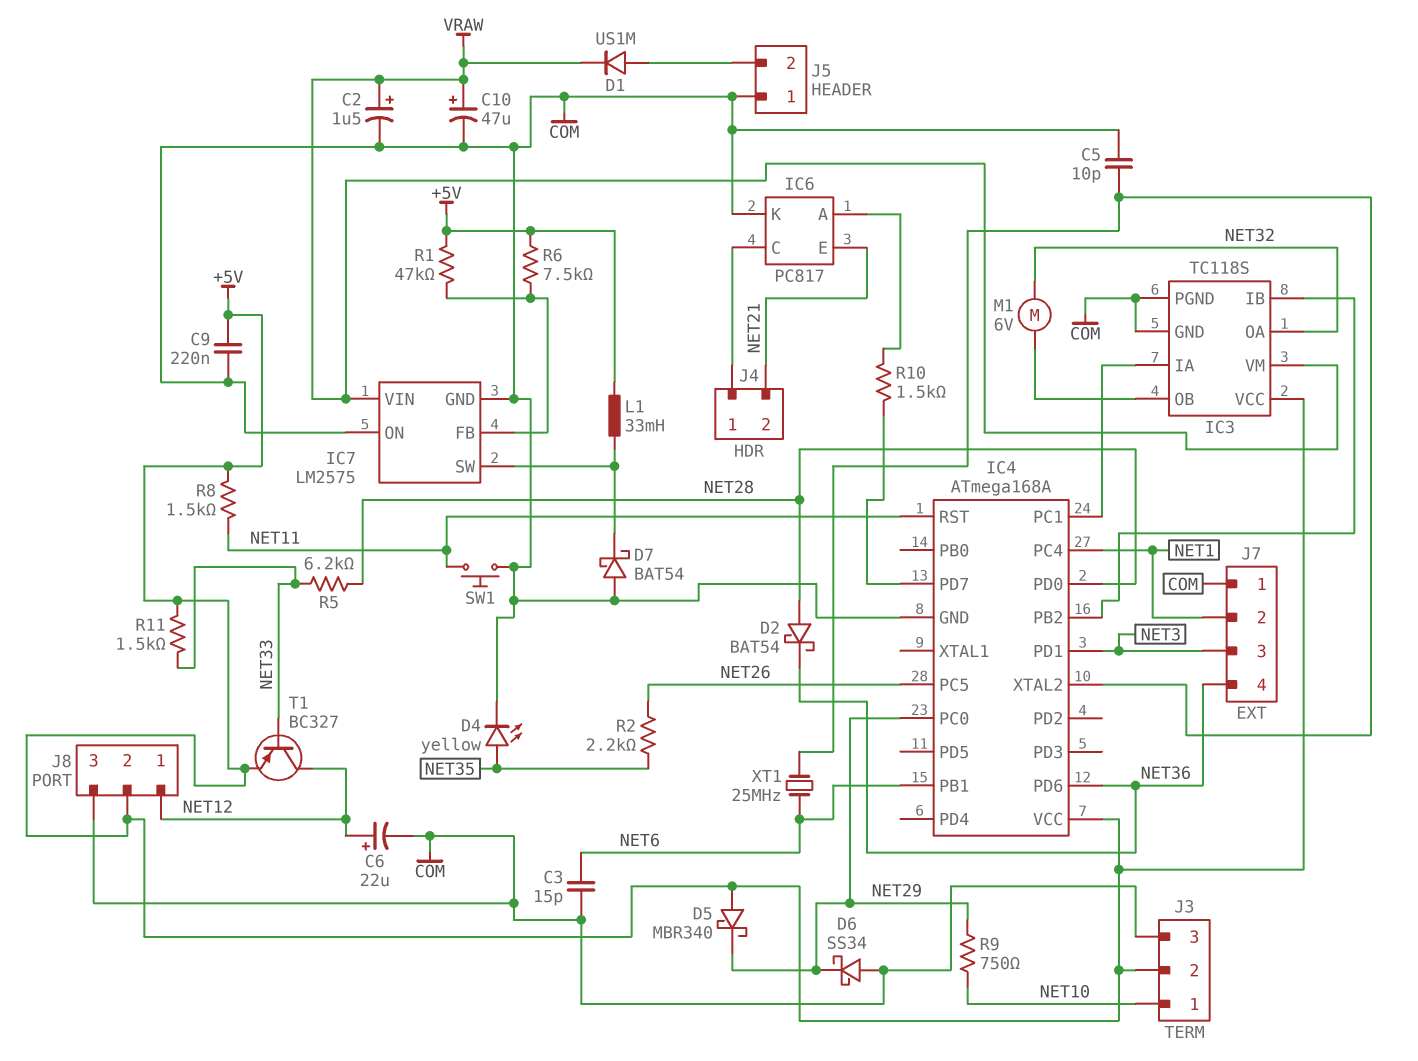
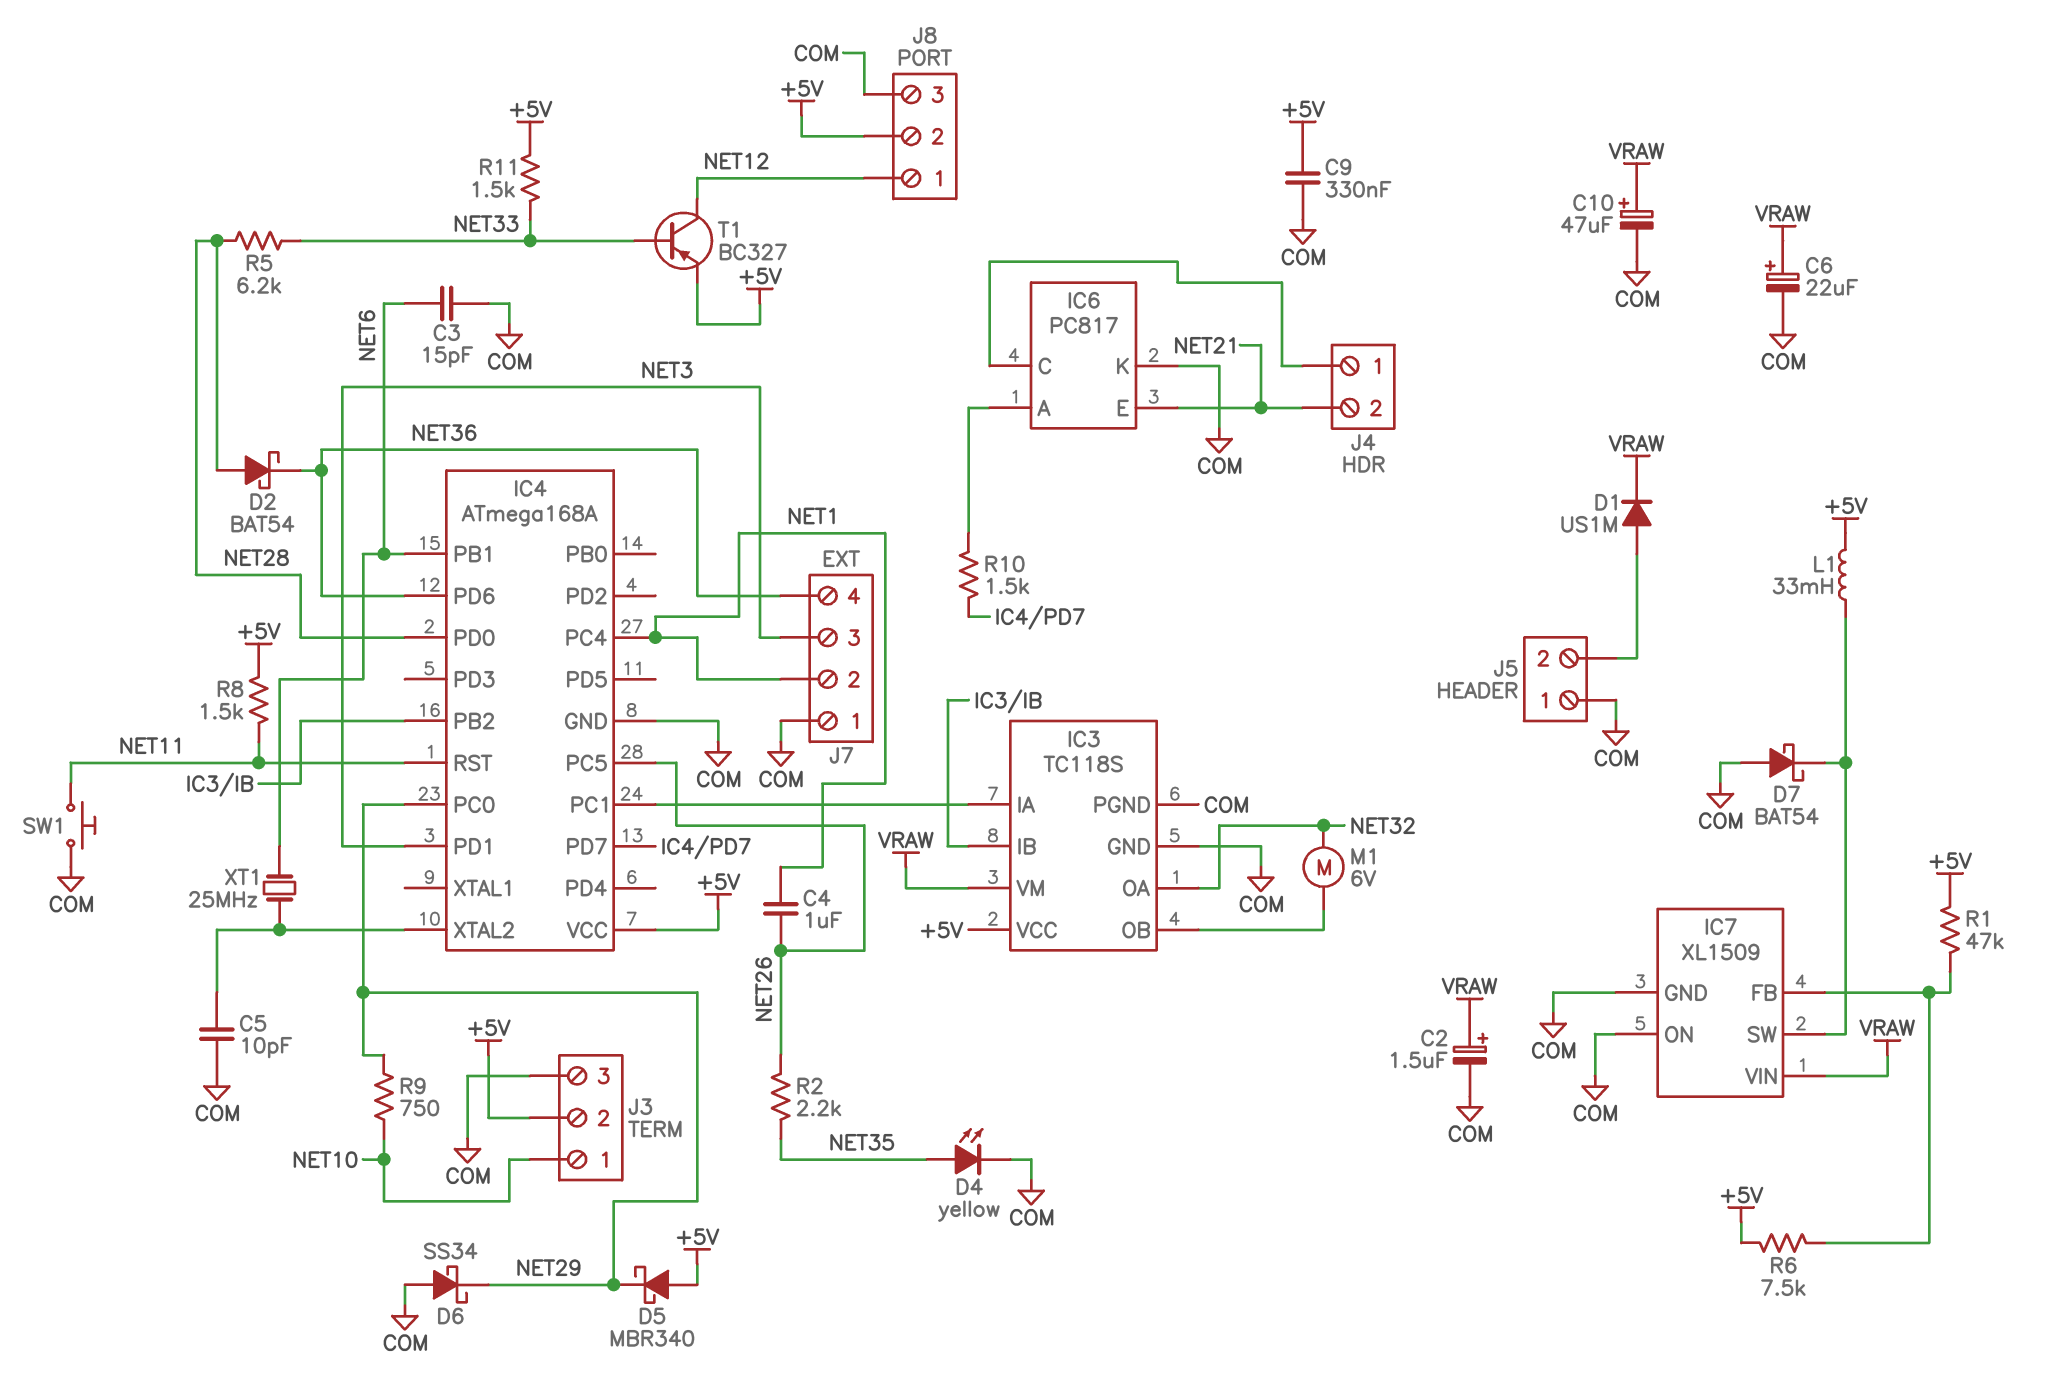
C4: none -> 1uF (NET1, NET26)
C6: 22uF (plus NET12, minus COM) -> 22uF (plus VRAW, minus COM)
C9: 220nF (+5V, COM) -> 330nF (+5V, COM)
IC7: LM2575 -> XL1509

